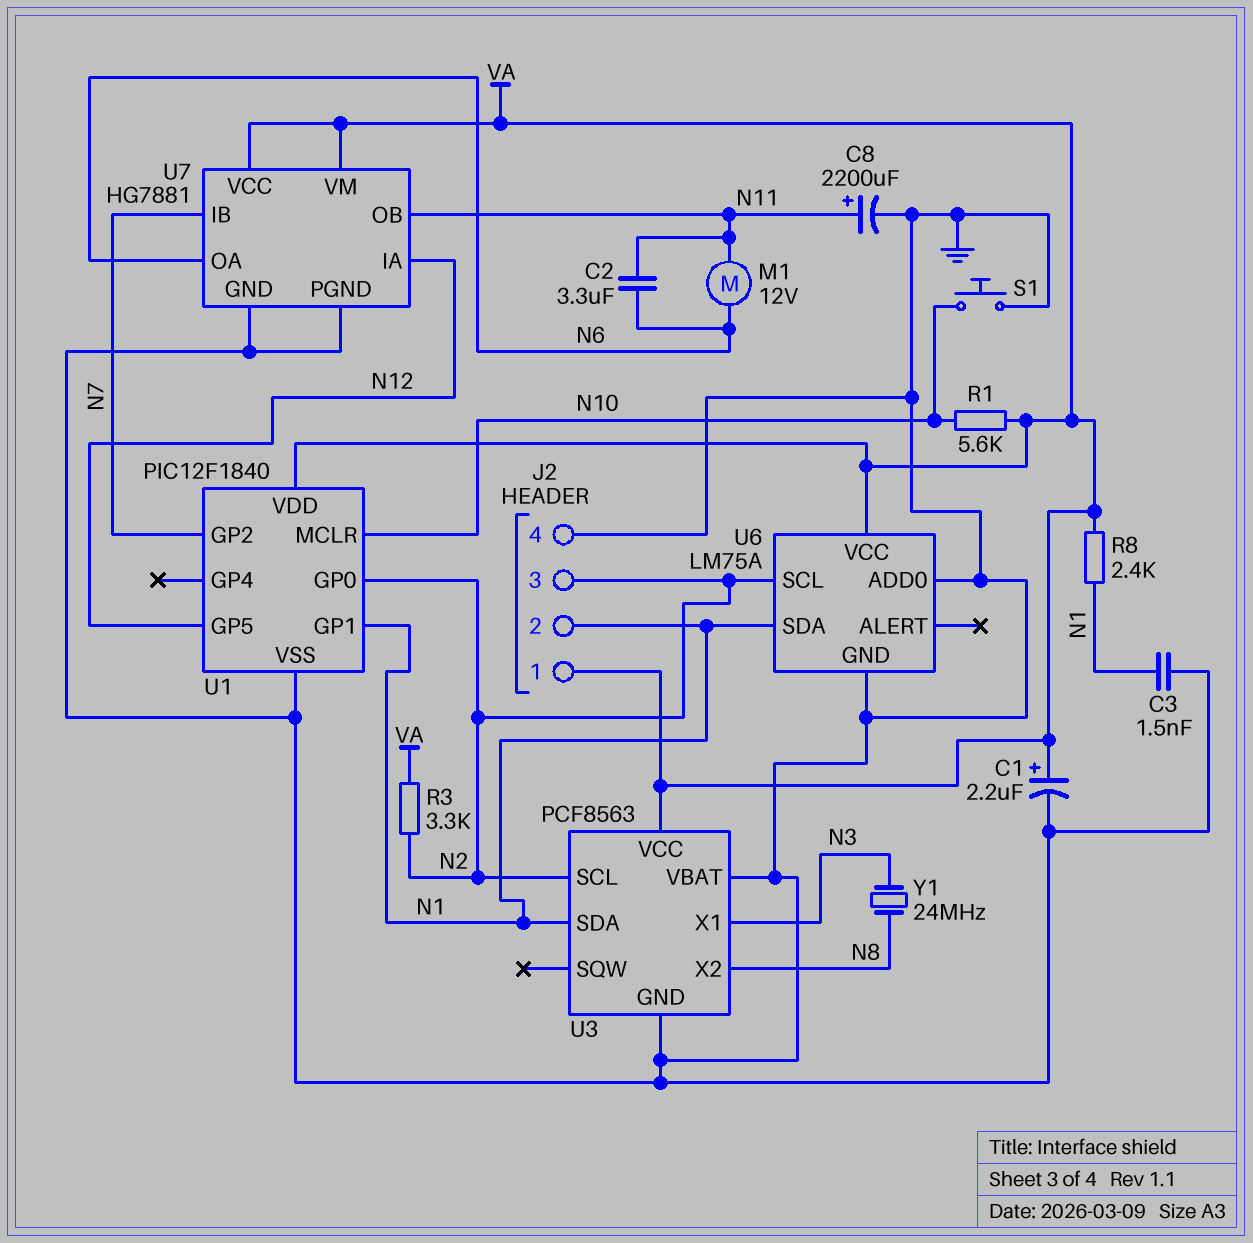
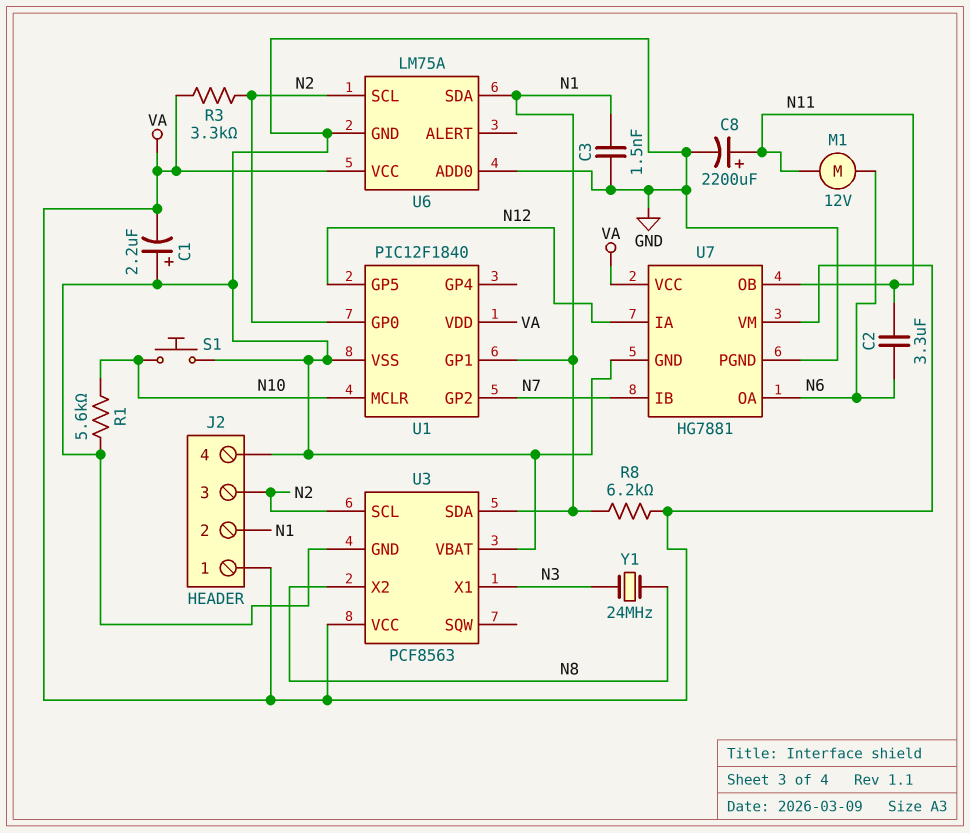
C1: 2.2uF (plus VA, minus GND) -> 2.2uF (plus GND, minus VA)
R1: 5.6k (N10, VA) -> 5.6k (GND, N10)
R8: 2.4k (N1, VA) -> 6.2k (N1, VA)

